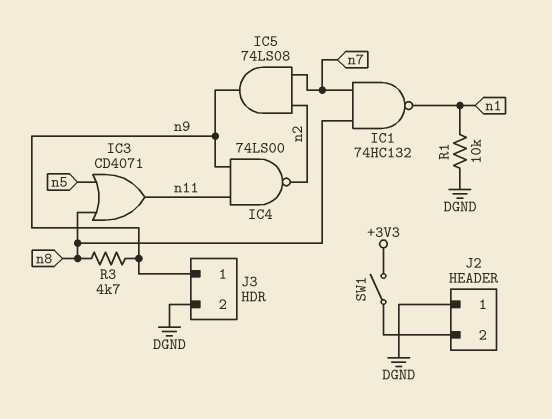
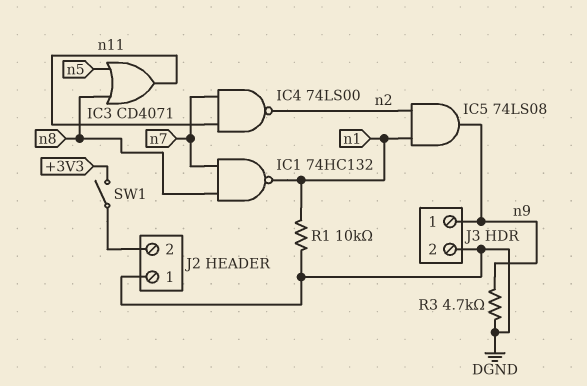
IC4: NAND 74LS00 (in n9, in n11, out n2) -> NAND 74LS00 (in n7, in n11, out n2)
IC5: AND 74LS08 (in n2, in n7, out n9) -> AND 74LS08 (in n1, in n2, out n9)
R3: 4.7k (n8, n9) -> 4.7k (DGND, n9)

